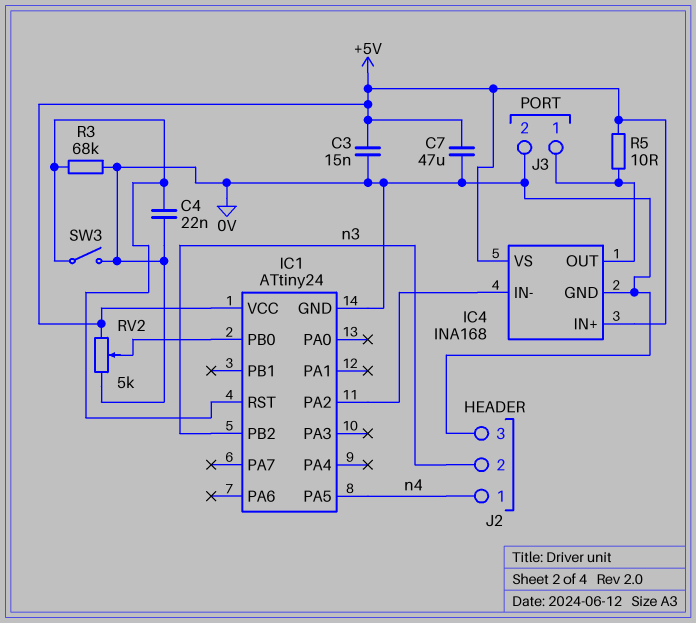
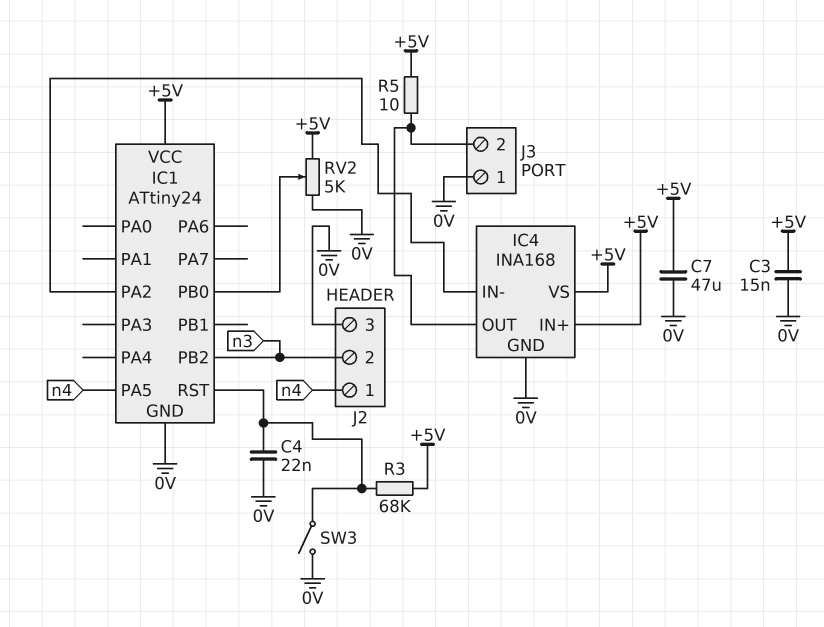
J3 pin 1: IC4/OUT -> 0V
J3 pin 2: 0V -> IC4/OUT
R3: 68k (0V, IC1/RST) -> 68k (+5V, IC1/RST)

